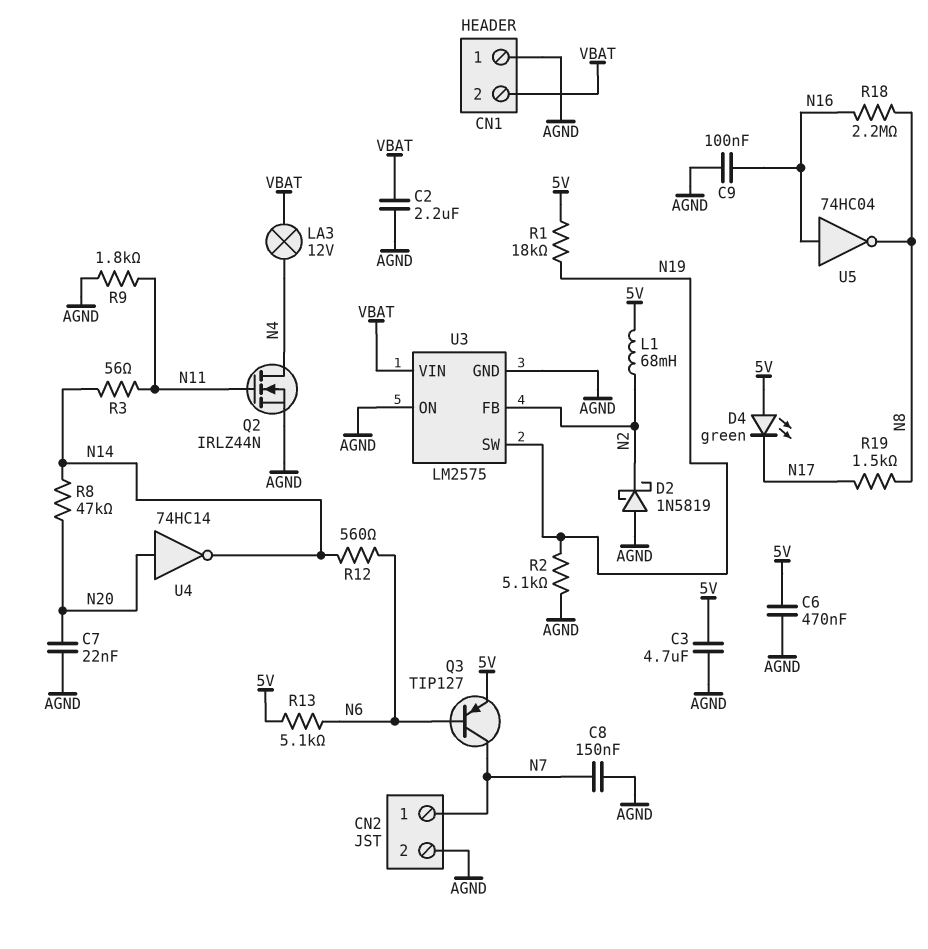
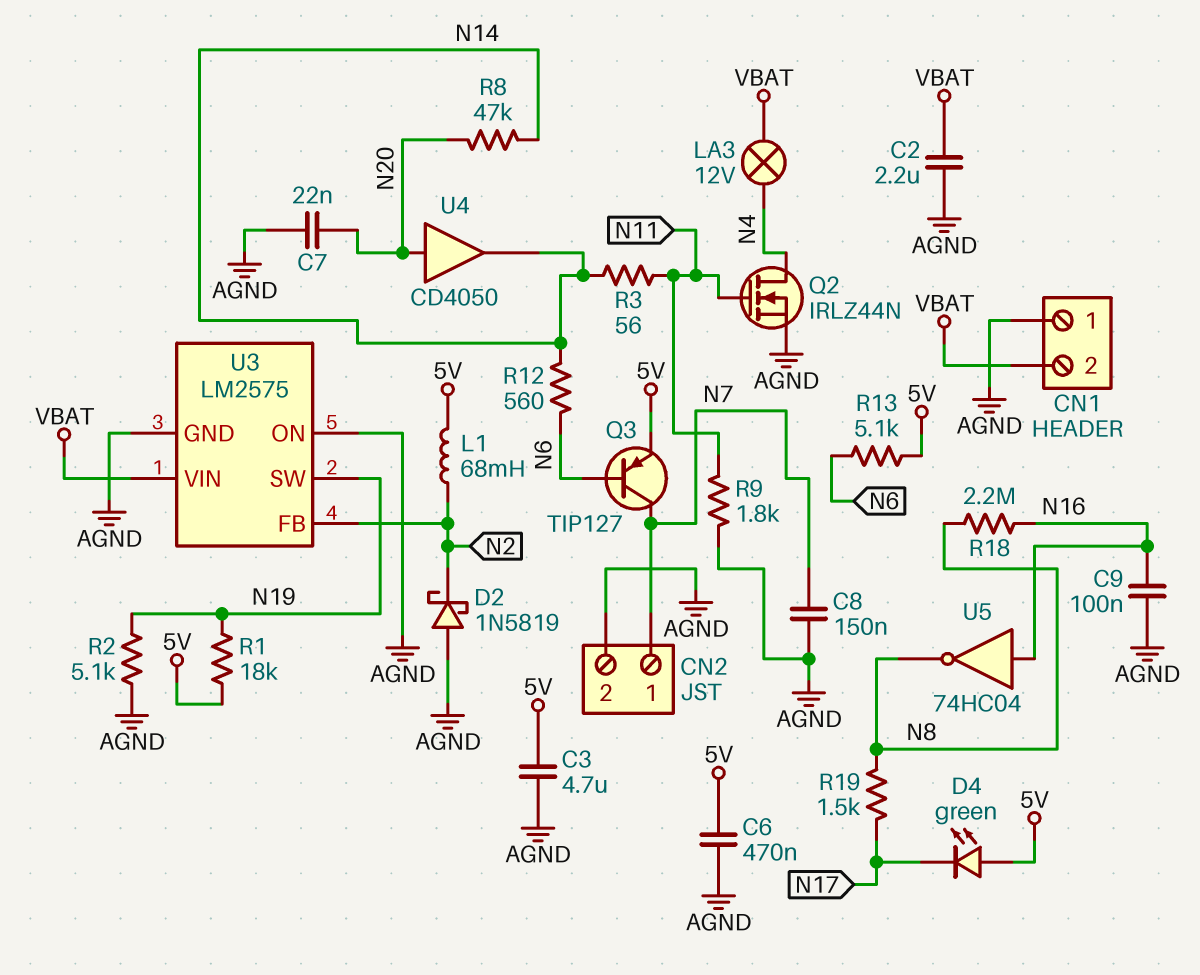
U4: NOT 74HC14 (in N20, out N14) -> buffer CD4050 (in N20, out N14)

